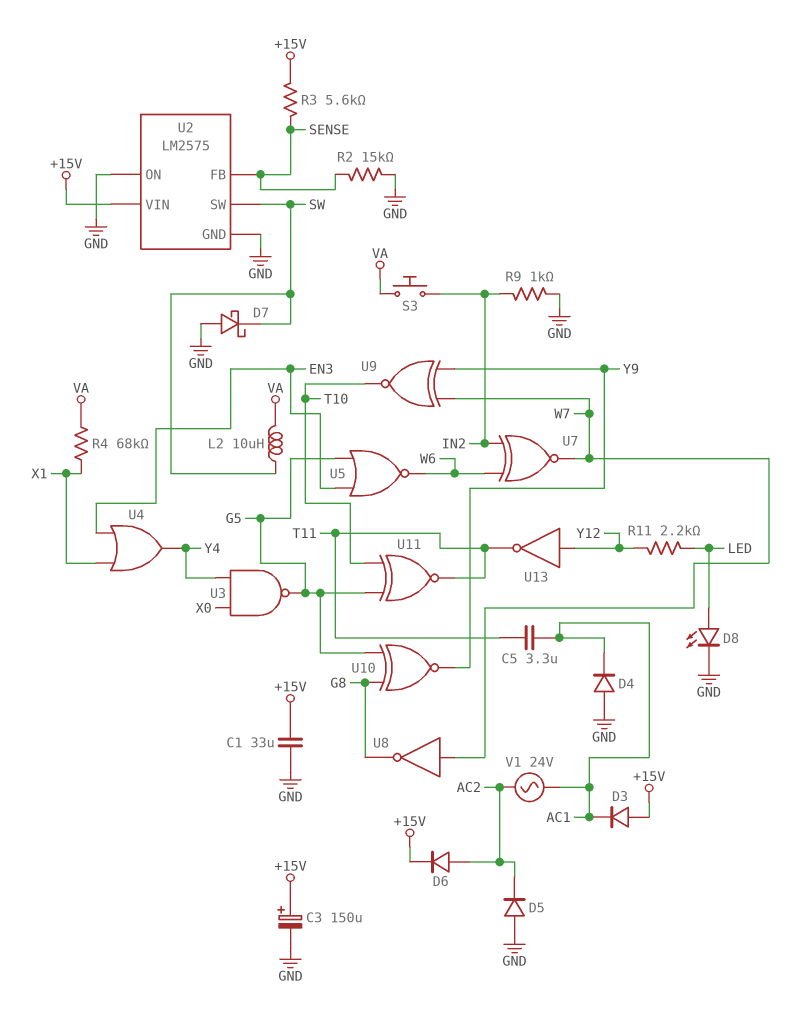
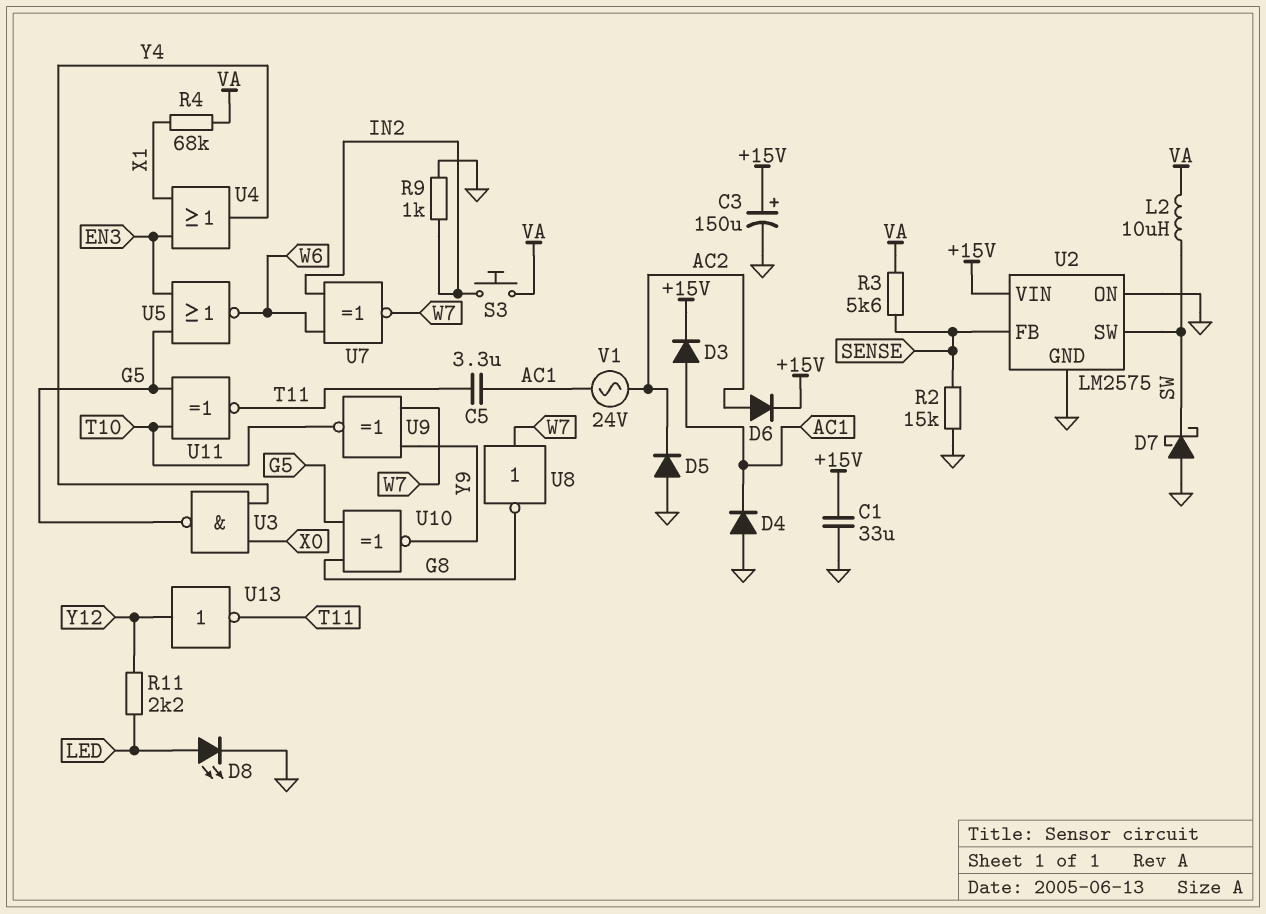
D3: diode (A +15V, K AC1) -> diode (A AC1, K +15V)
R3: 5.6k (+15V, SENSE) -> 5.6k (SENSE, VA)

